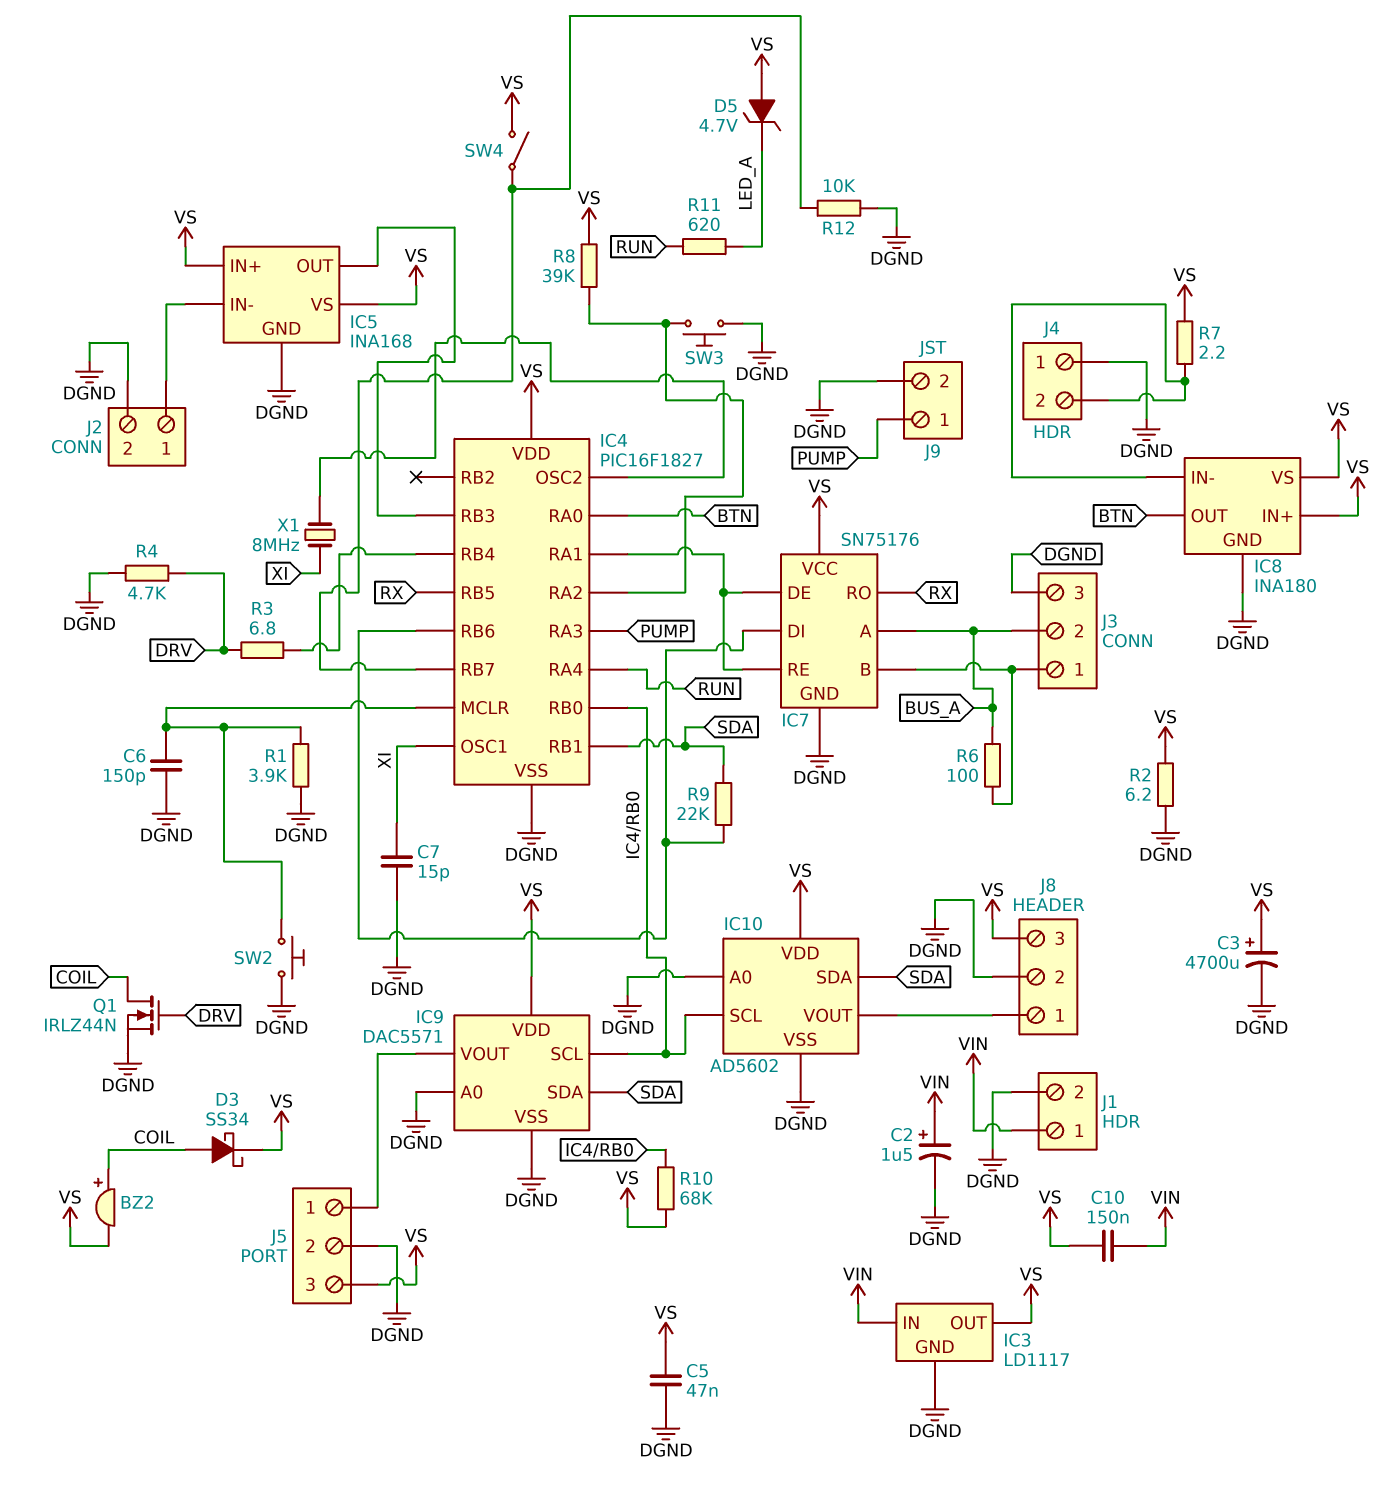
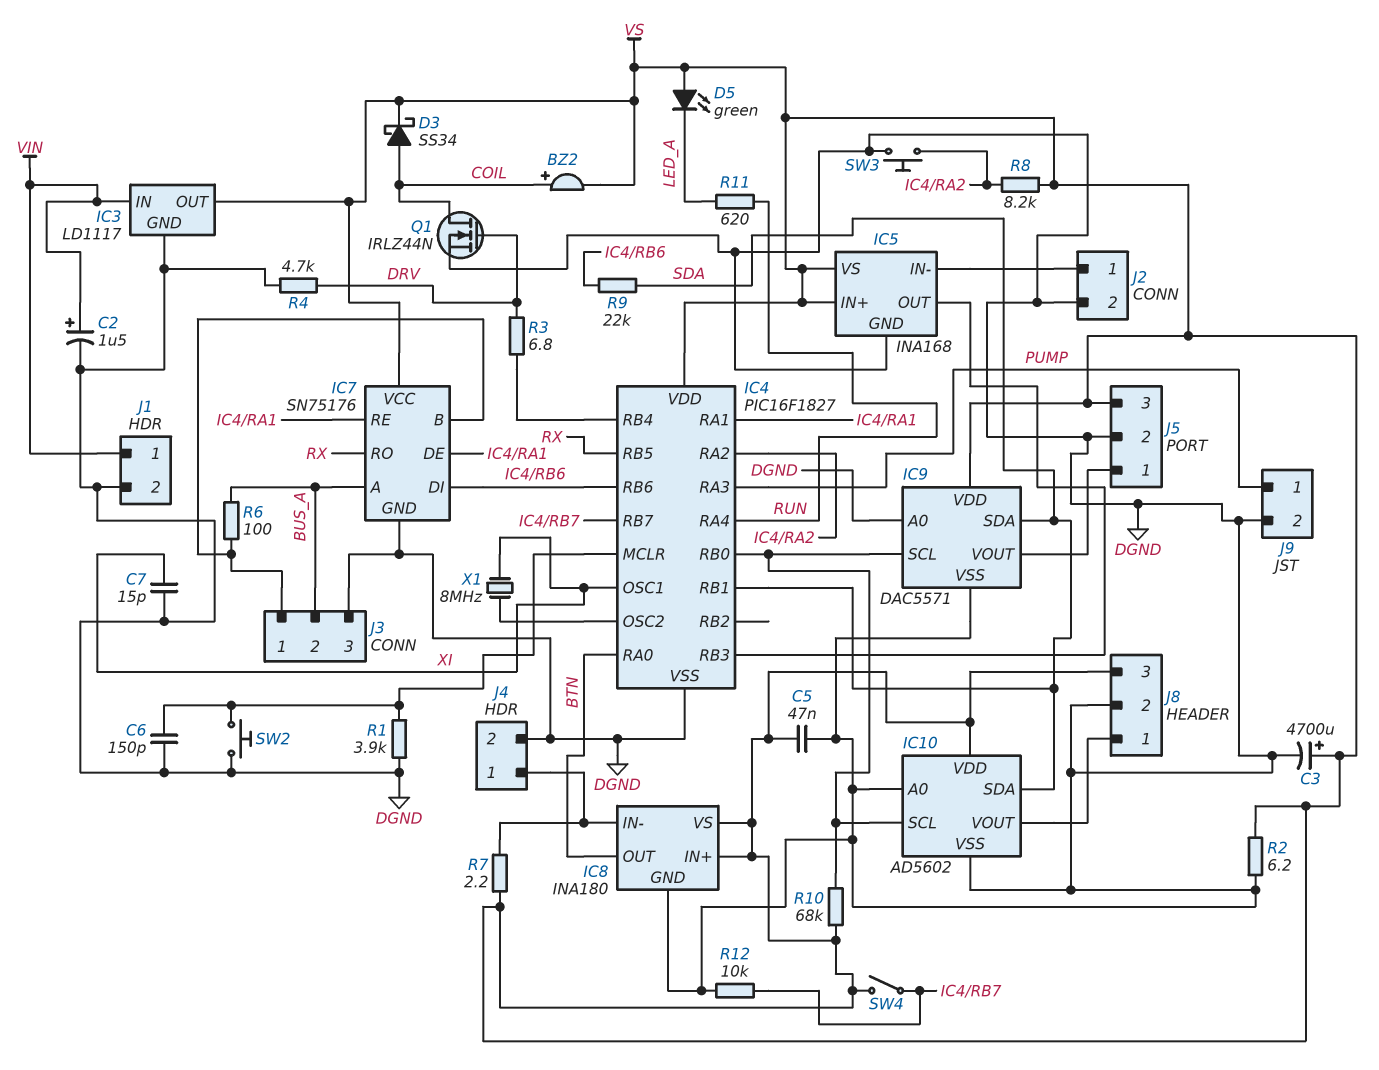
C10: 150nF (VIN, VS) -> none
D5: zener 4.7V (A VS, K LED_A) -> LED green (A VS, K LED_A)
J4 pin 1: DGND -> IC8/IN-
J4 pin 2: IC8/IN- -> DGND
R8: 39k (IC4/RA2, VS) -> 8.2k (IC4/RA2, VS)

